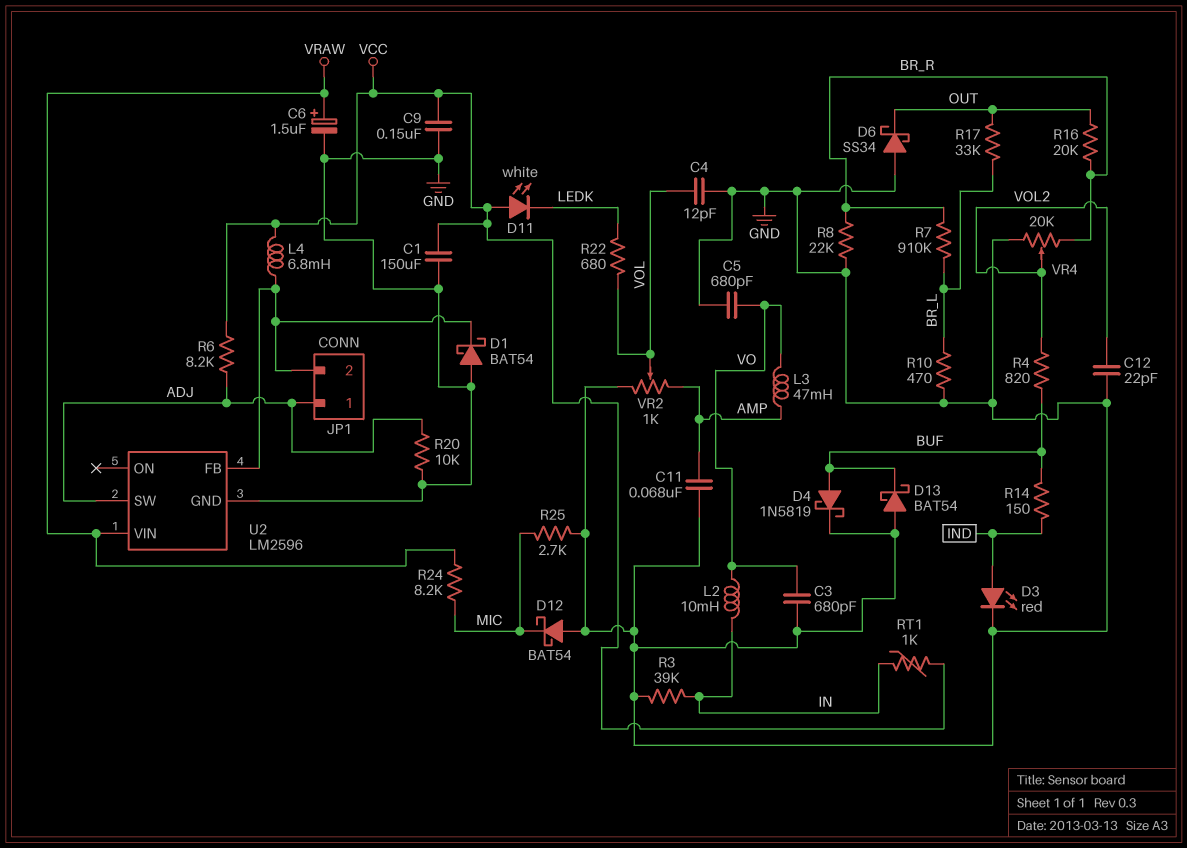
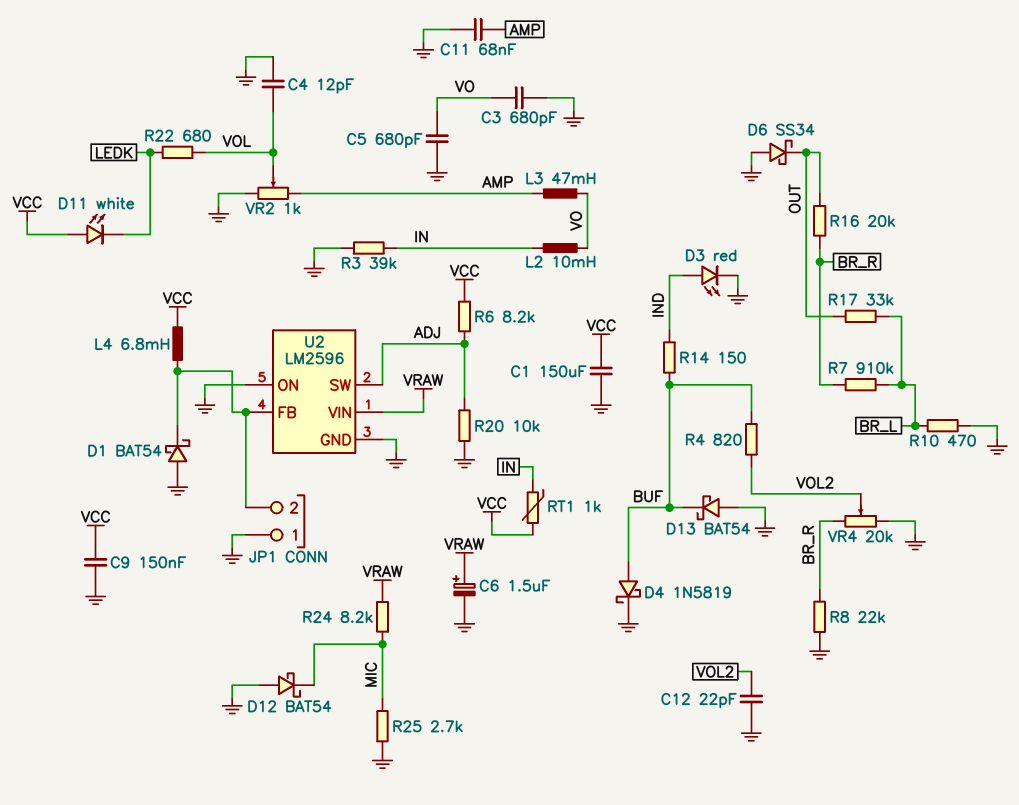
JP1 pin 1: ADJ -> GND
U2 pin ON: none -> GND

